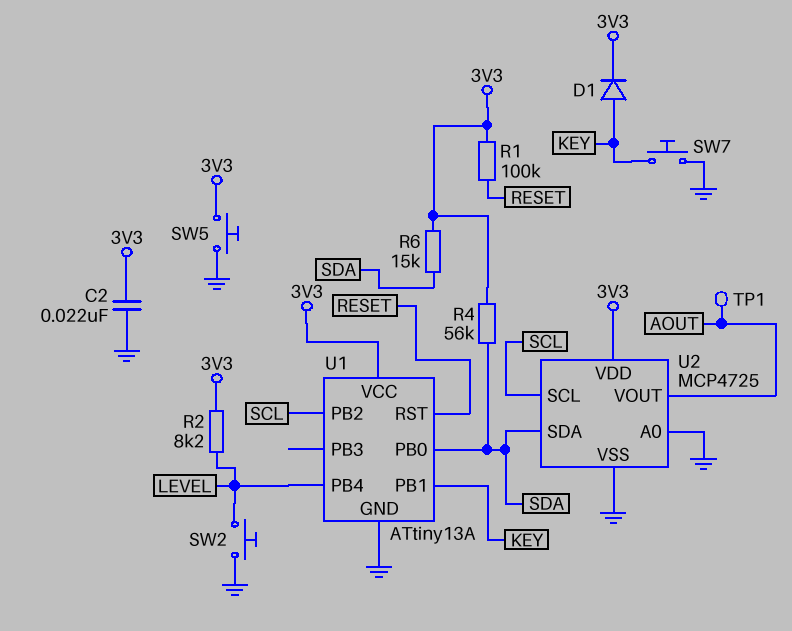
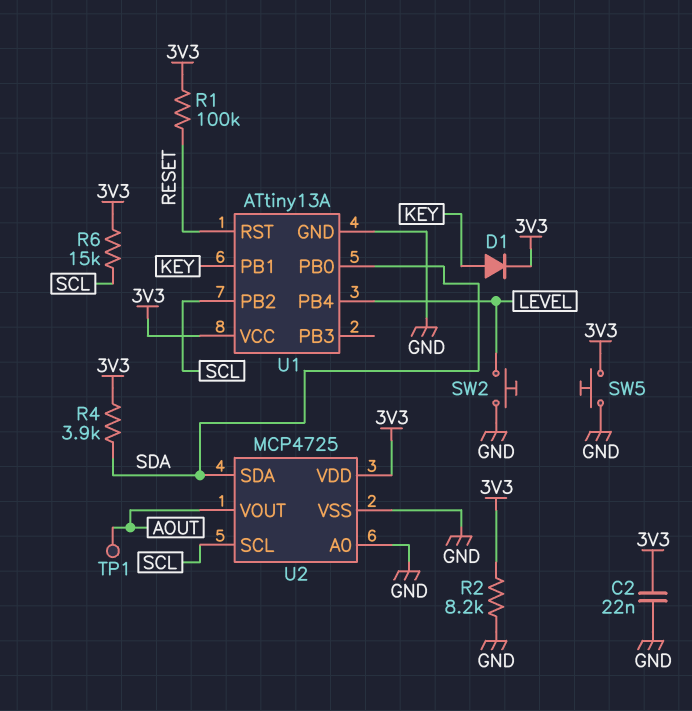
R2: 8.2k (3V3, LEVEL) -> 8.2k (3V3, GND)
R4: 56k (3V3, SDA) -> 3.9k (3V3, SDA)
R6: 15k (3V3, SDA) -> 15k (3V3, SCL)
SW7: button (GND, KEY) -> none

